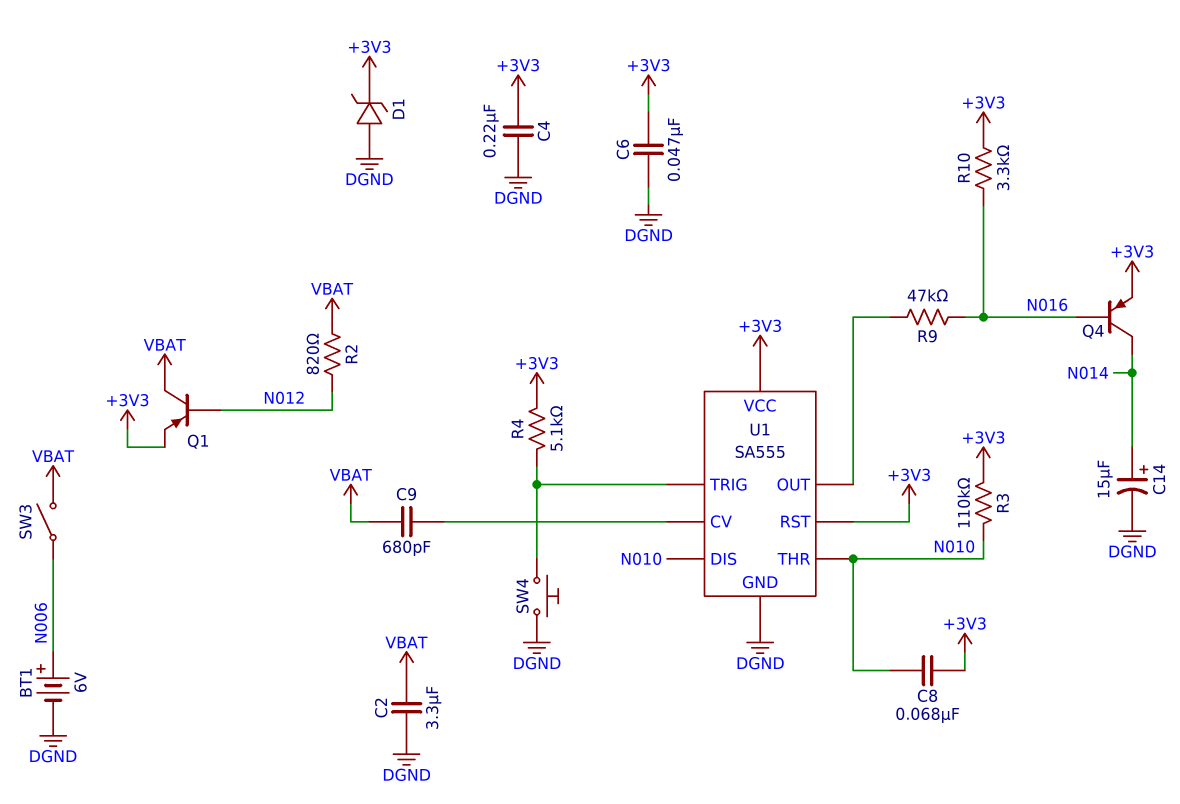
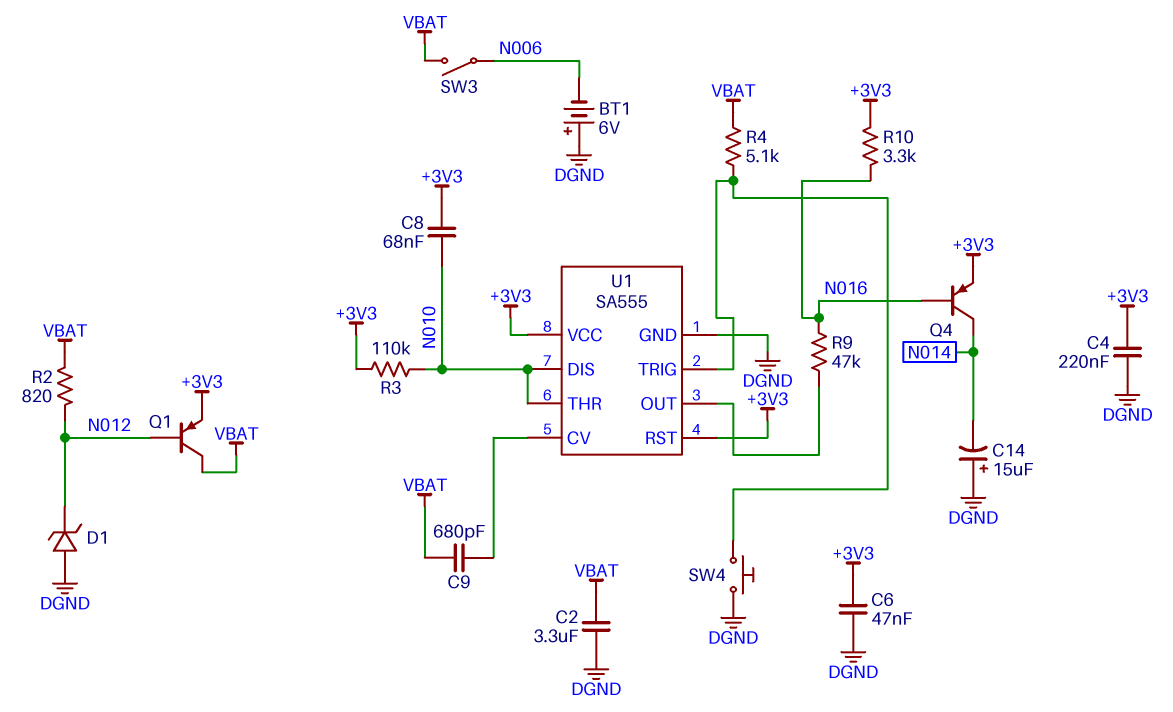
BT1: 6V (plus N006, minus DGND) -> 6V (plus DGND, minus N006)
C14: 15uF (plus N014, minus DGND) -> 15uF (plus DGND, minus N014)
D1: zener (A DGND, K +3V3) -> zener (A DGND, K N012)
R4: 5.1k (+3V3, U1/TRIG) -> 5.1k (U1/TRIG, VBAT)

